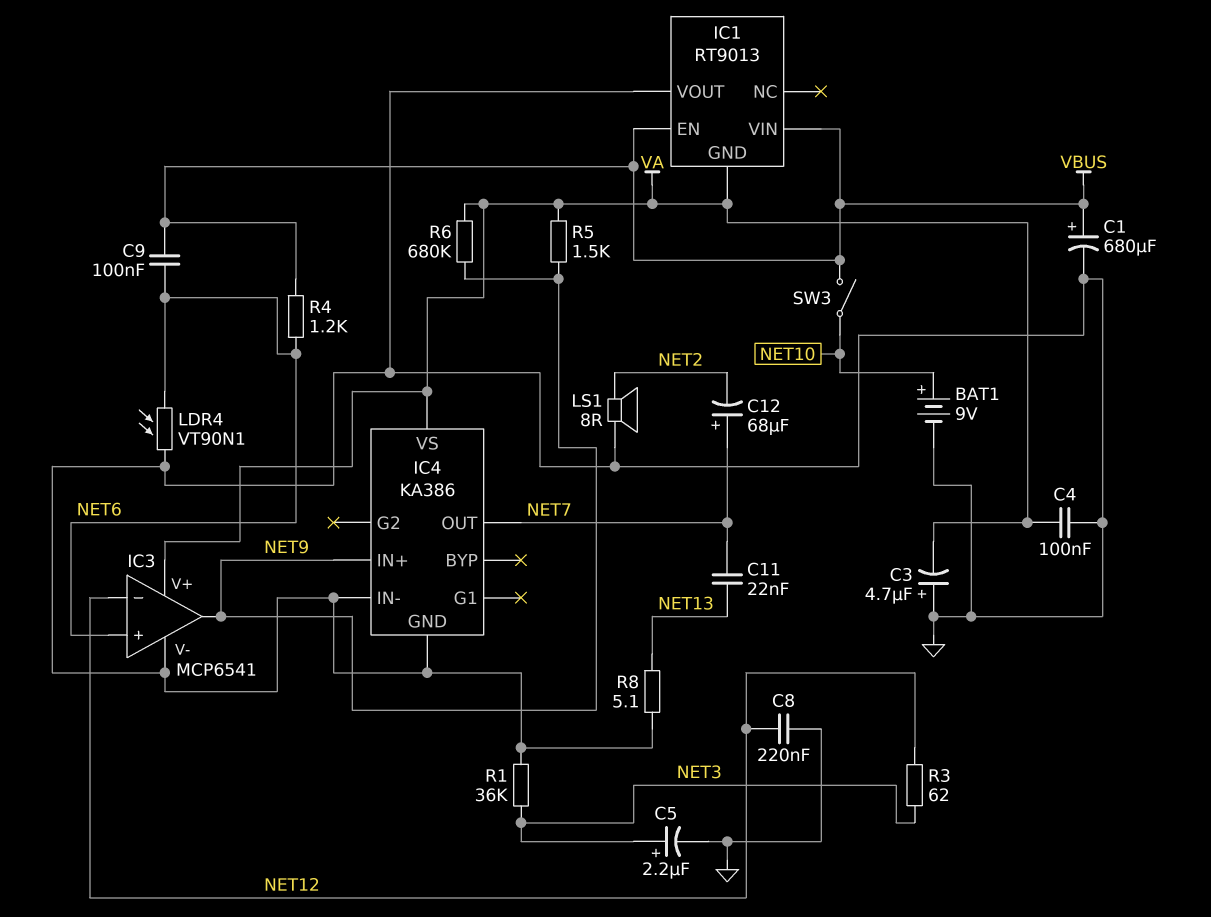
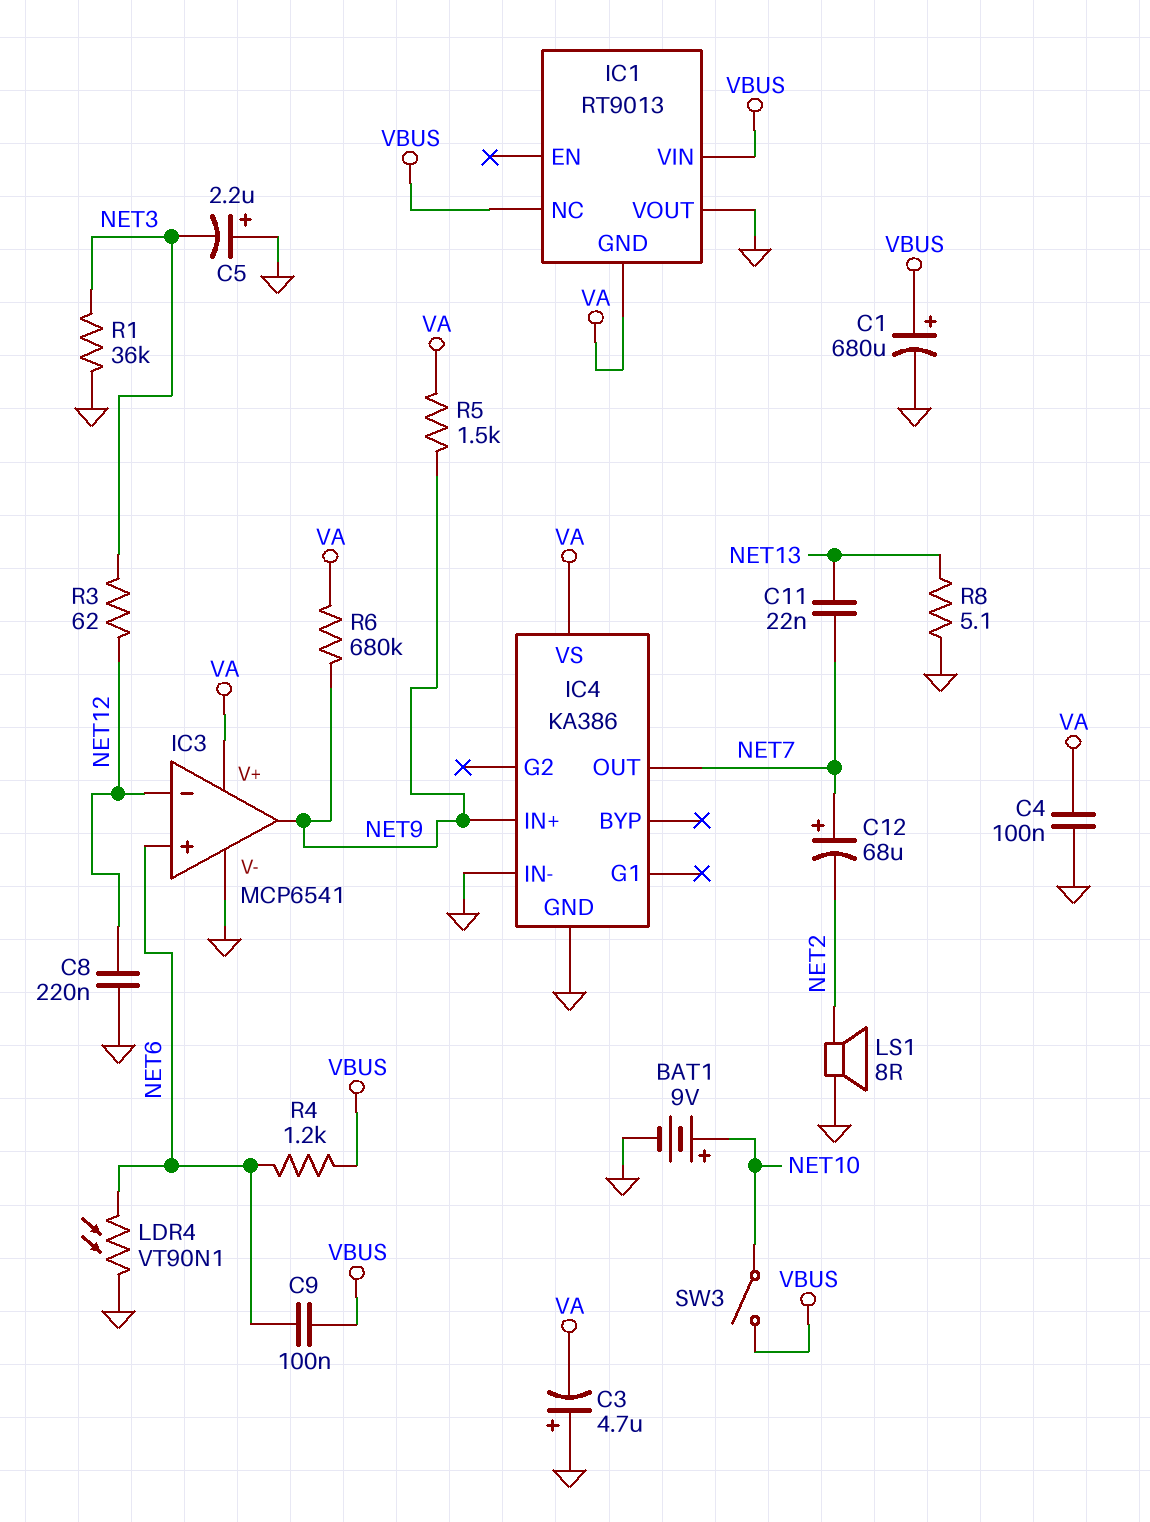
C5: 2.2uF (plus NET3, minus GND) -> 2.2uF (plus GND, minus NET3)
IC1 pin EN: VBUS -> none
IC1 pin NC: none -> VBUS

